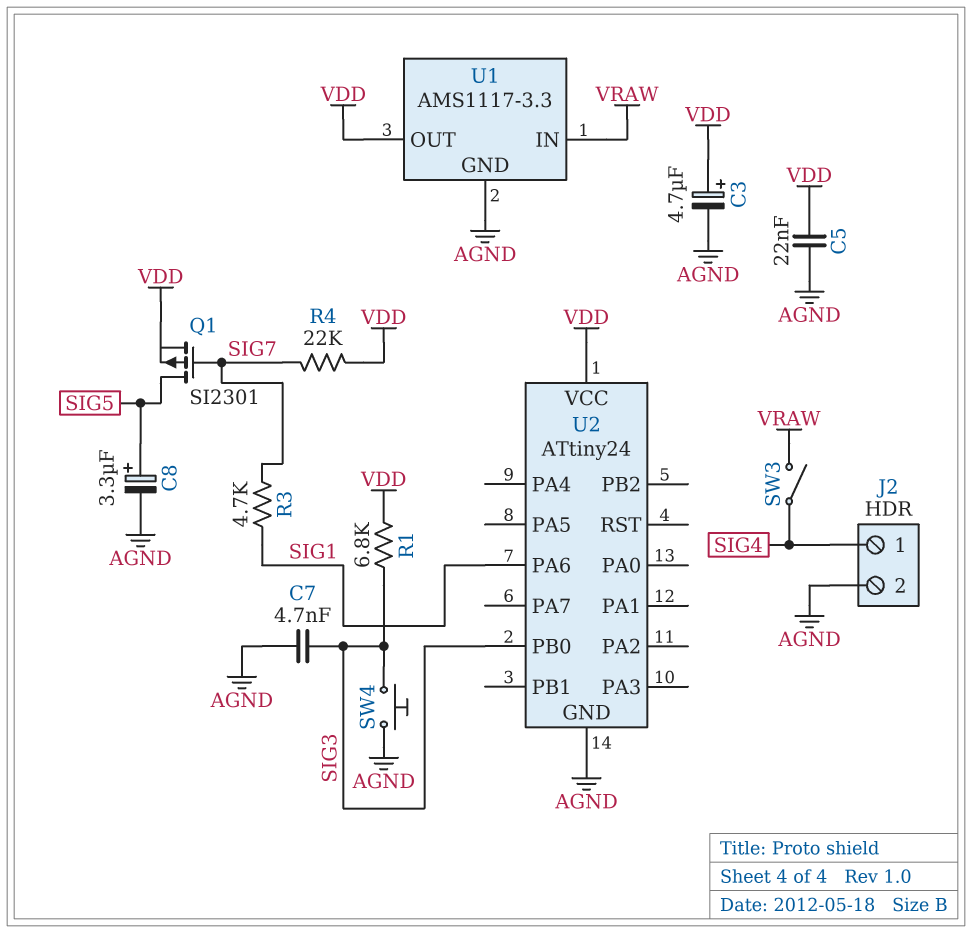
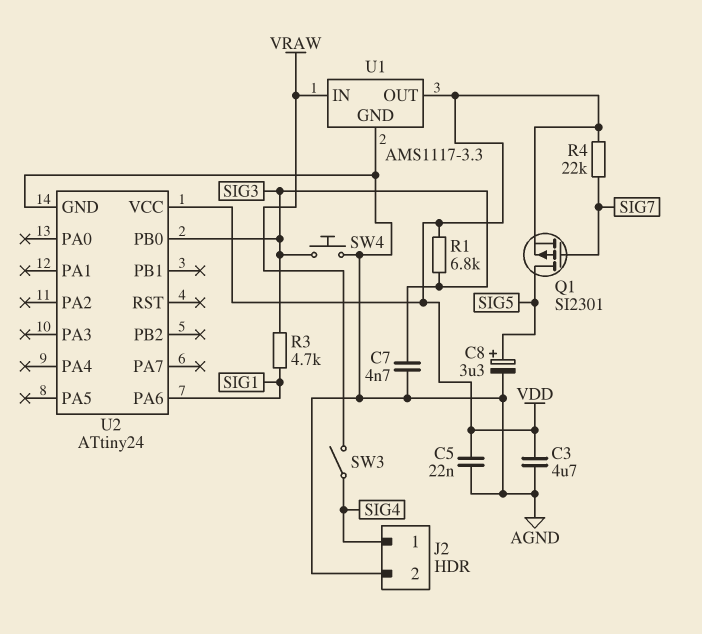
C3: 4.7uF (plus VDD, minus AGND) -> 4.7uF (AGND, VDD)
R3: 4.7k (SIG1, SIG7) -> 4.7k (SIG1, SIG3)

